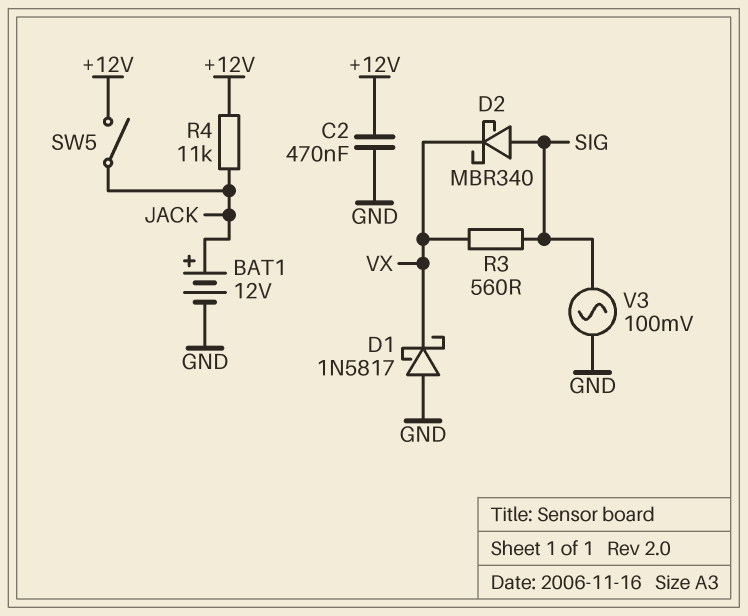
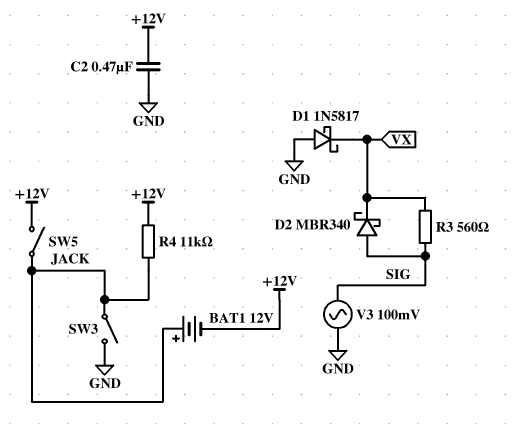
BAT1: 12V (plus JACK, minus GND) -> 12V (plus JACK, minus +12V)
SW3: none -> switch (GND, JACK)

